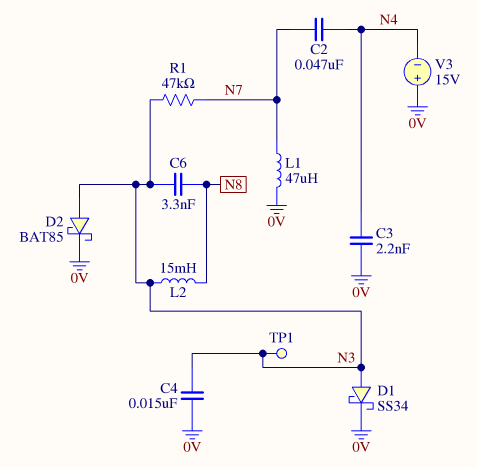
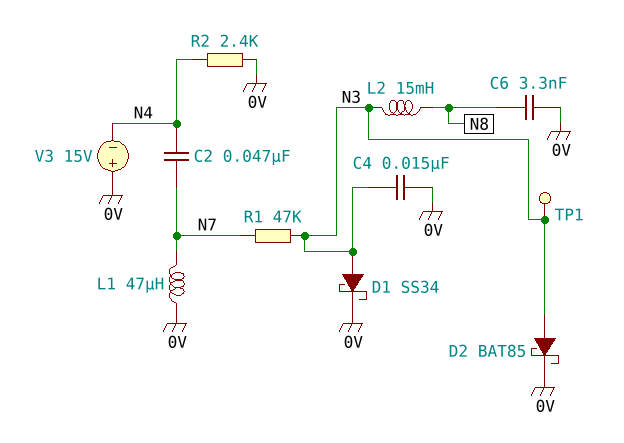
C3: 2.2nF (0V, N4) -> none
C6: 3.3nF (N3, N8) -> 3.3nF (0V, N8)
R2: none -> 2.4k (0V, N4)

